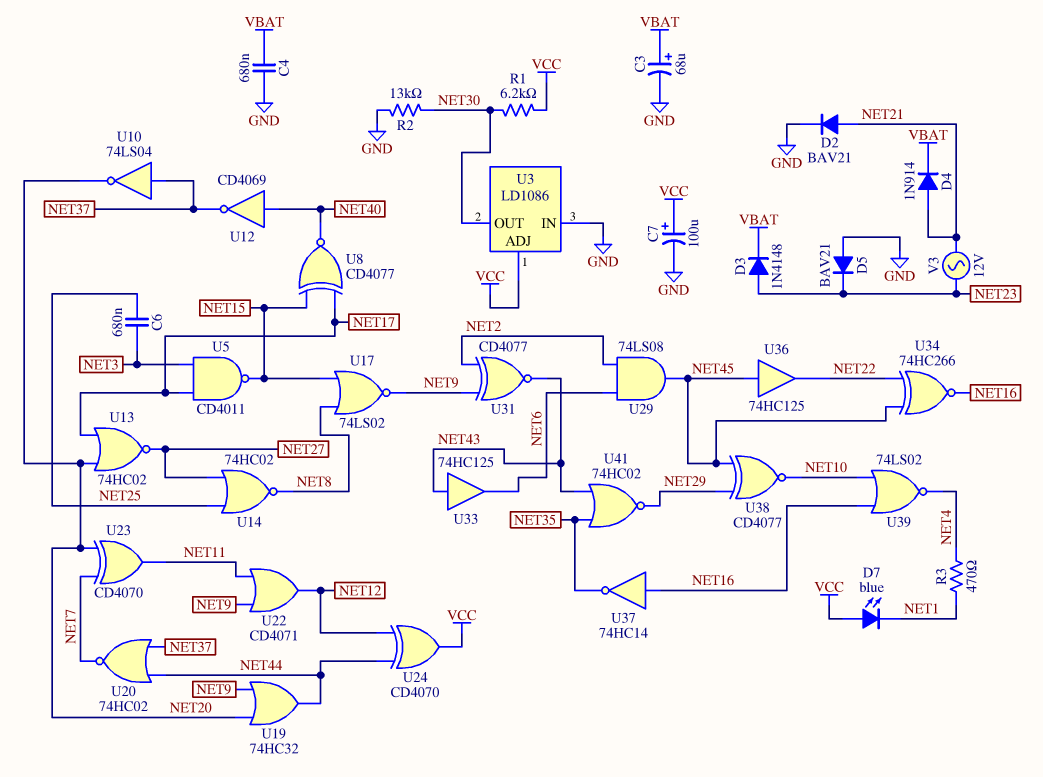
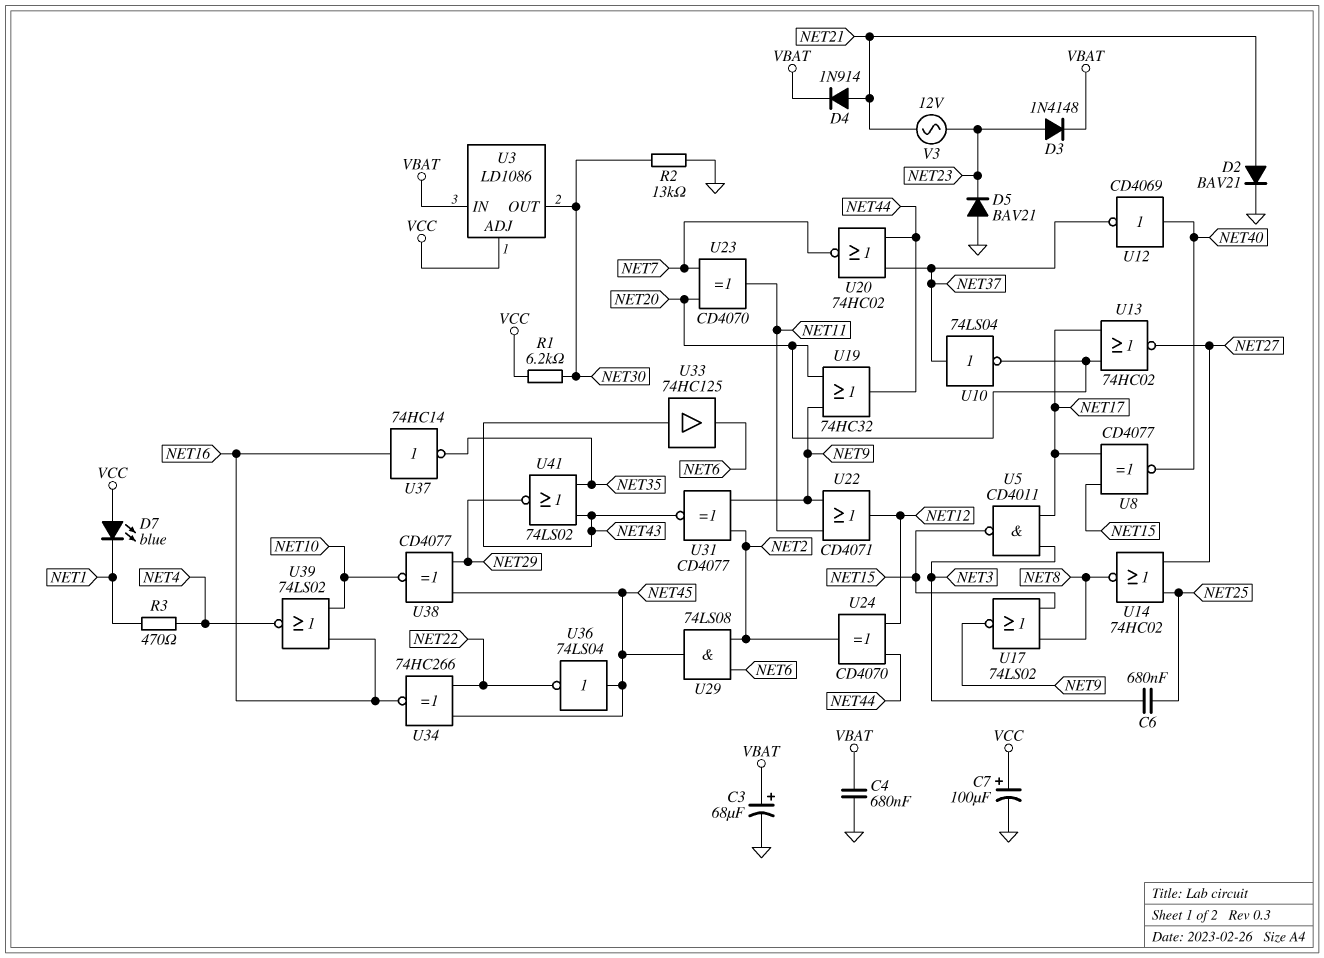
U3 pin IN: GND -> VBAT
U24: XOR CD4070 (in NET12, in NET44, out VCC) -> XOR CD4070 (in NET12, in NET44, out NET2)
U36: buffer 74HC125 (in NET45, out NET22) -> NOT 74LS04 (in NET45, out NET22)
U41: NOR 74HC02 (in NET35, in NET43, out NET29) -> NOR 74LS02 (in NET35, in NET43, out NET29)

